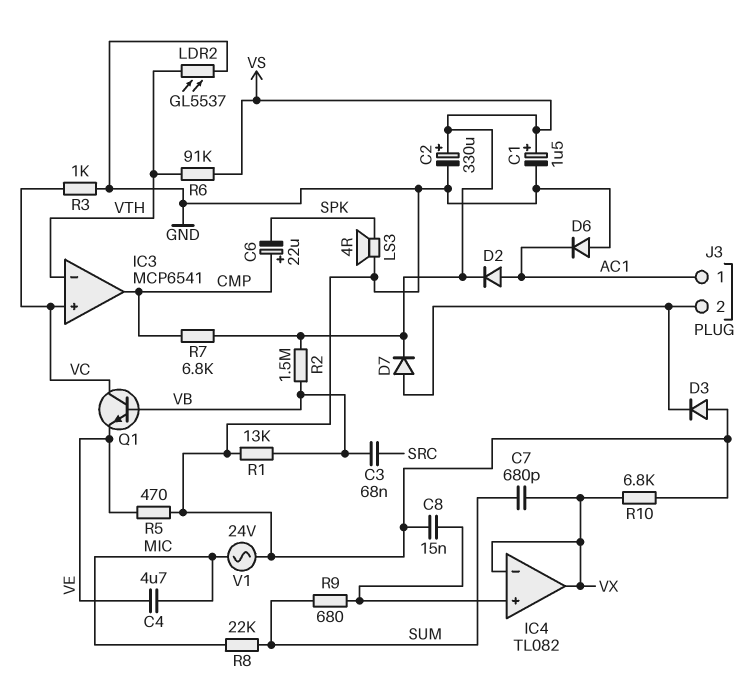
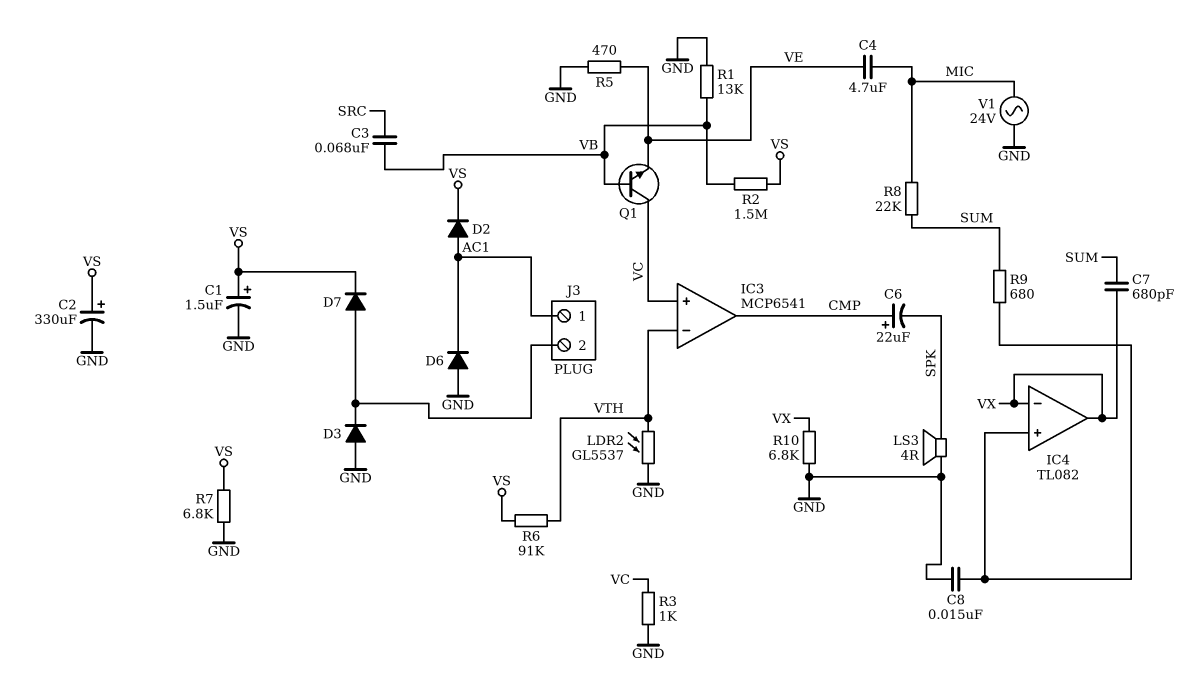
R7: 6.8k (CMP, VS) -> 6.8k (GND, VS)

